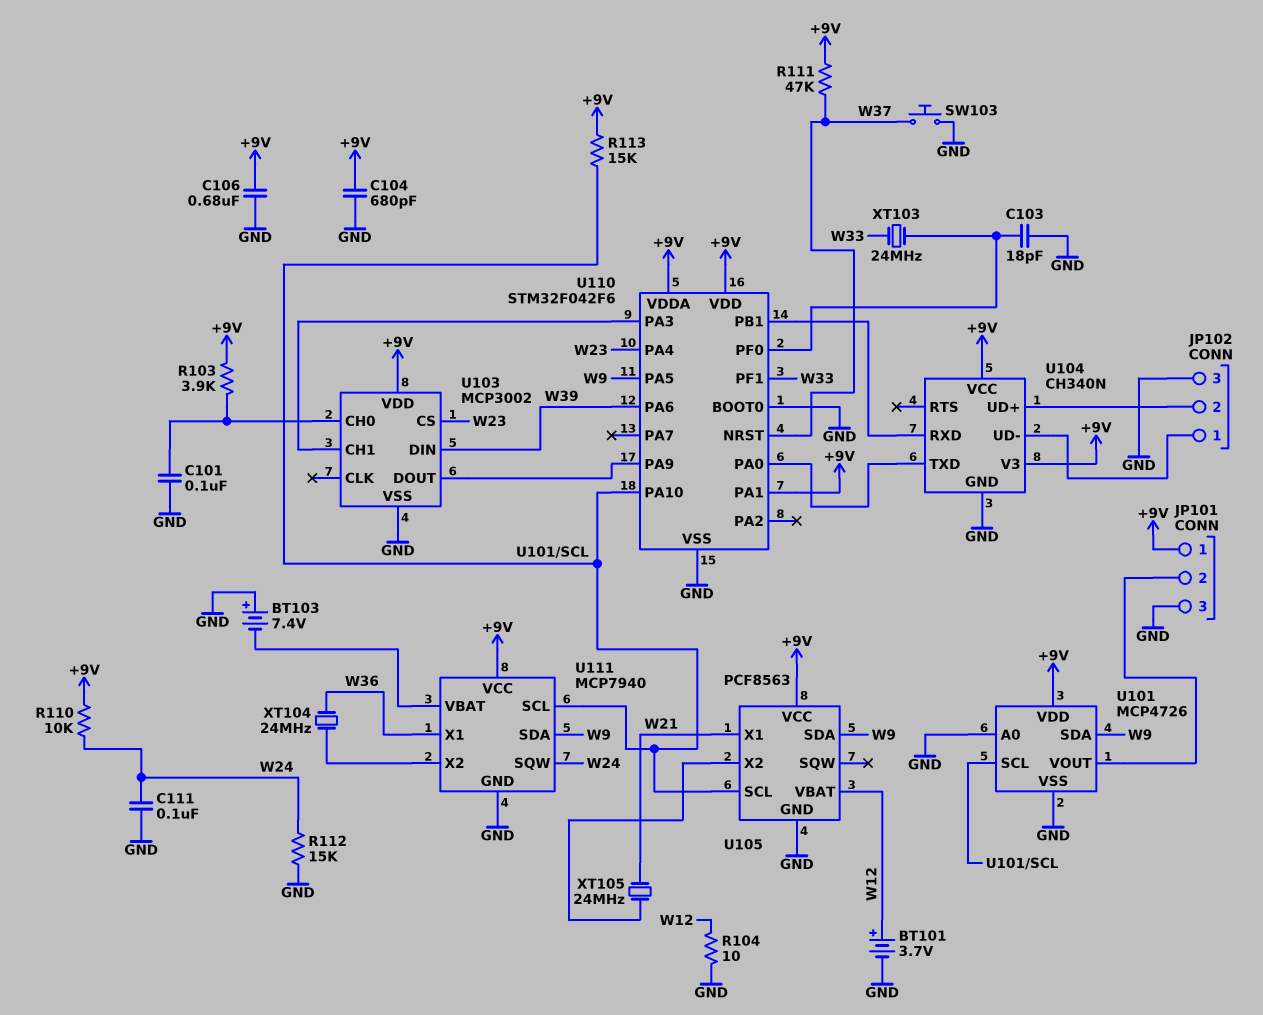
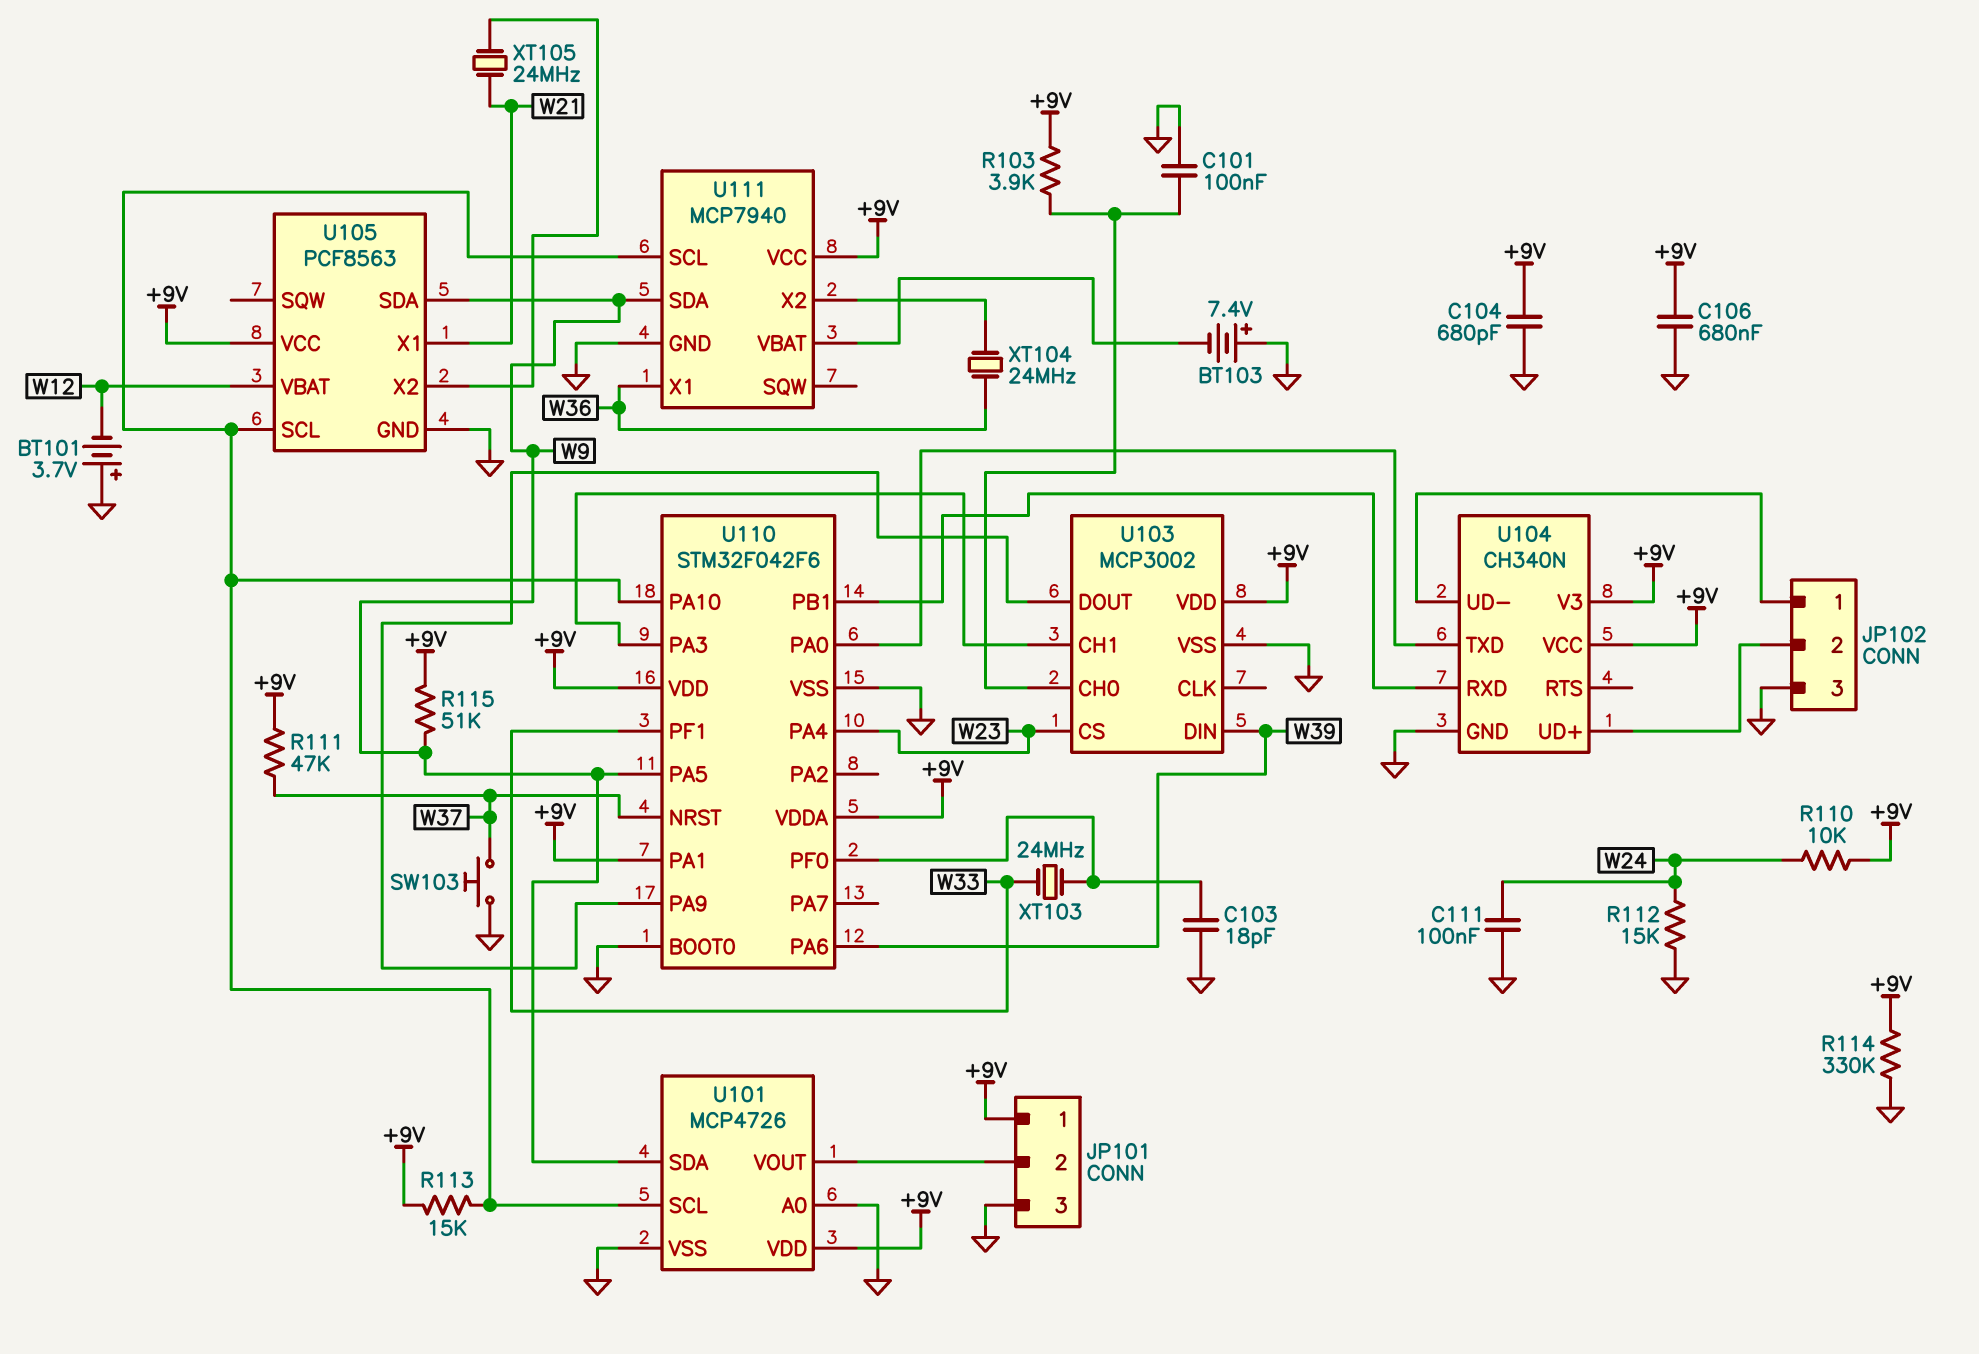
BT101: 3.7V (plus W12, minus GND) -> 3.7V (plus GND, minus W12)
R104: 10 (GND, W12) -> none
R114: none -> 330k (+9V, GND)
R115: none -> 51k (+9V, W9)
U111 pin SQW: W24 -> none

